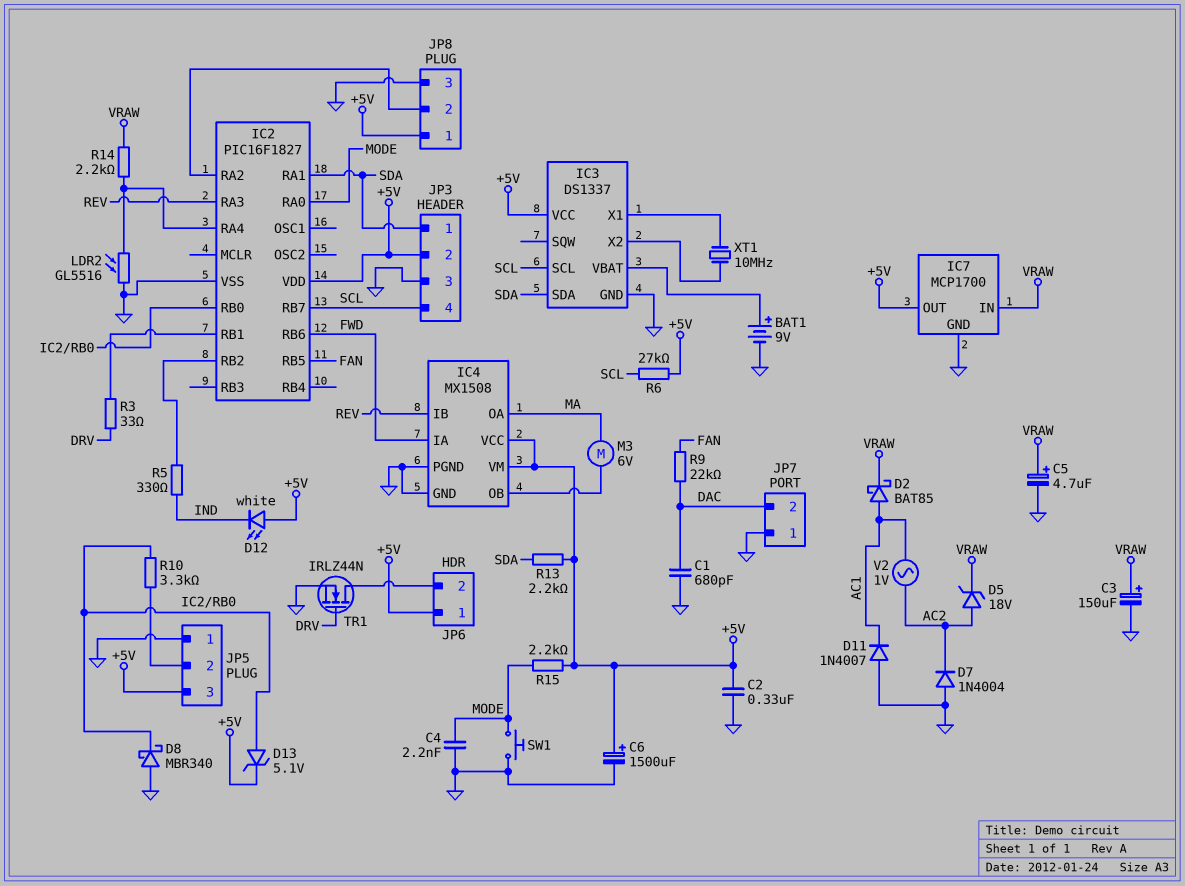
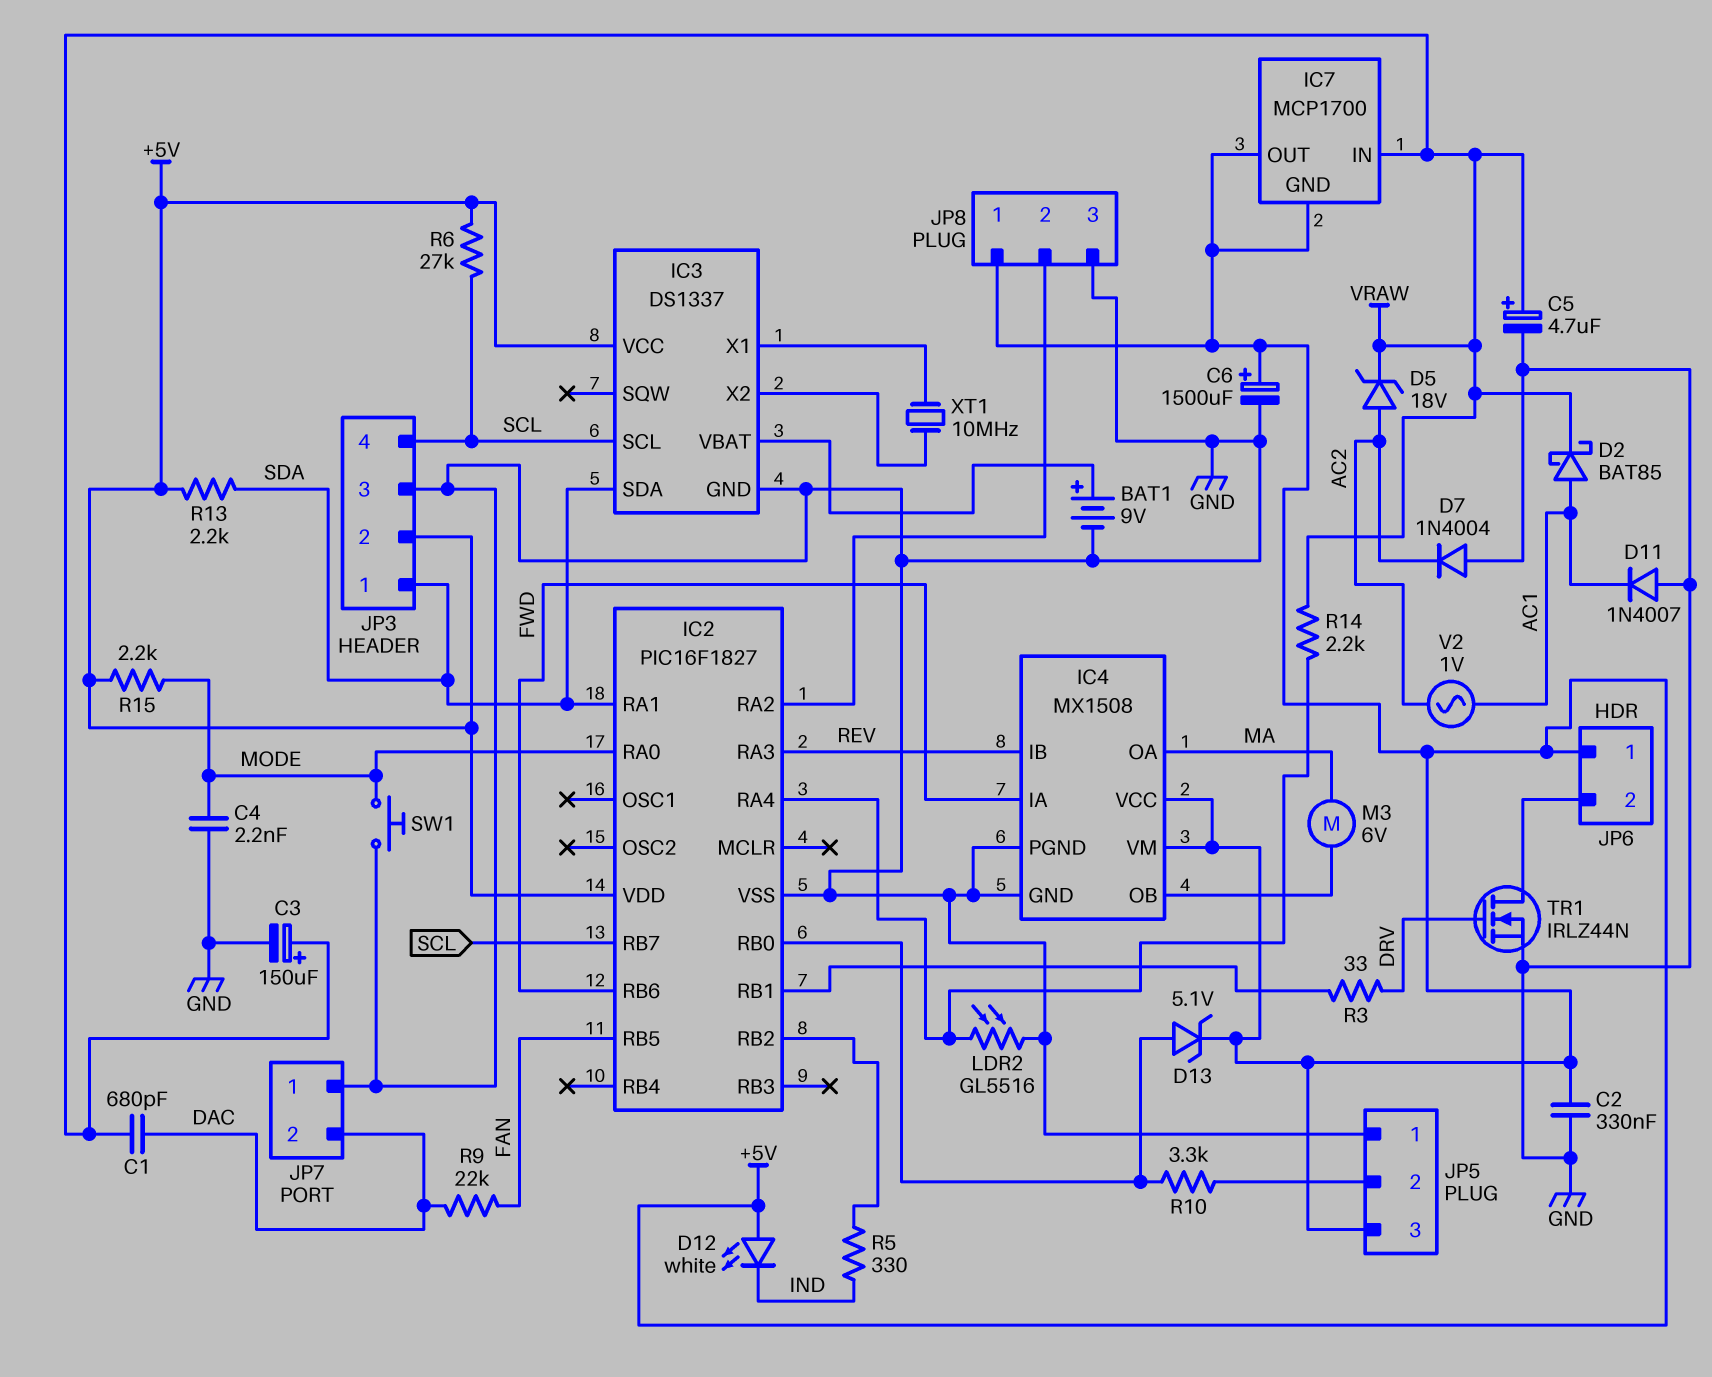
C1: 680pF (DAC, GND) -> 680pF (DAC, VRAW)
D8: schottky MBR340 (A GND, K IC2/RB0) -> none
IC7 pin GND: GND -> +5V

